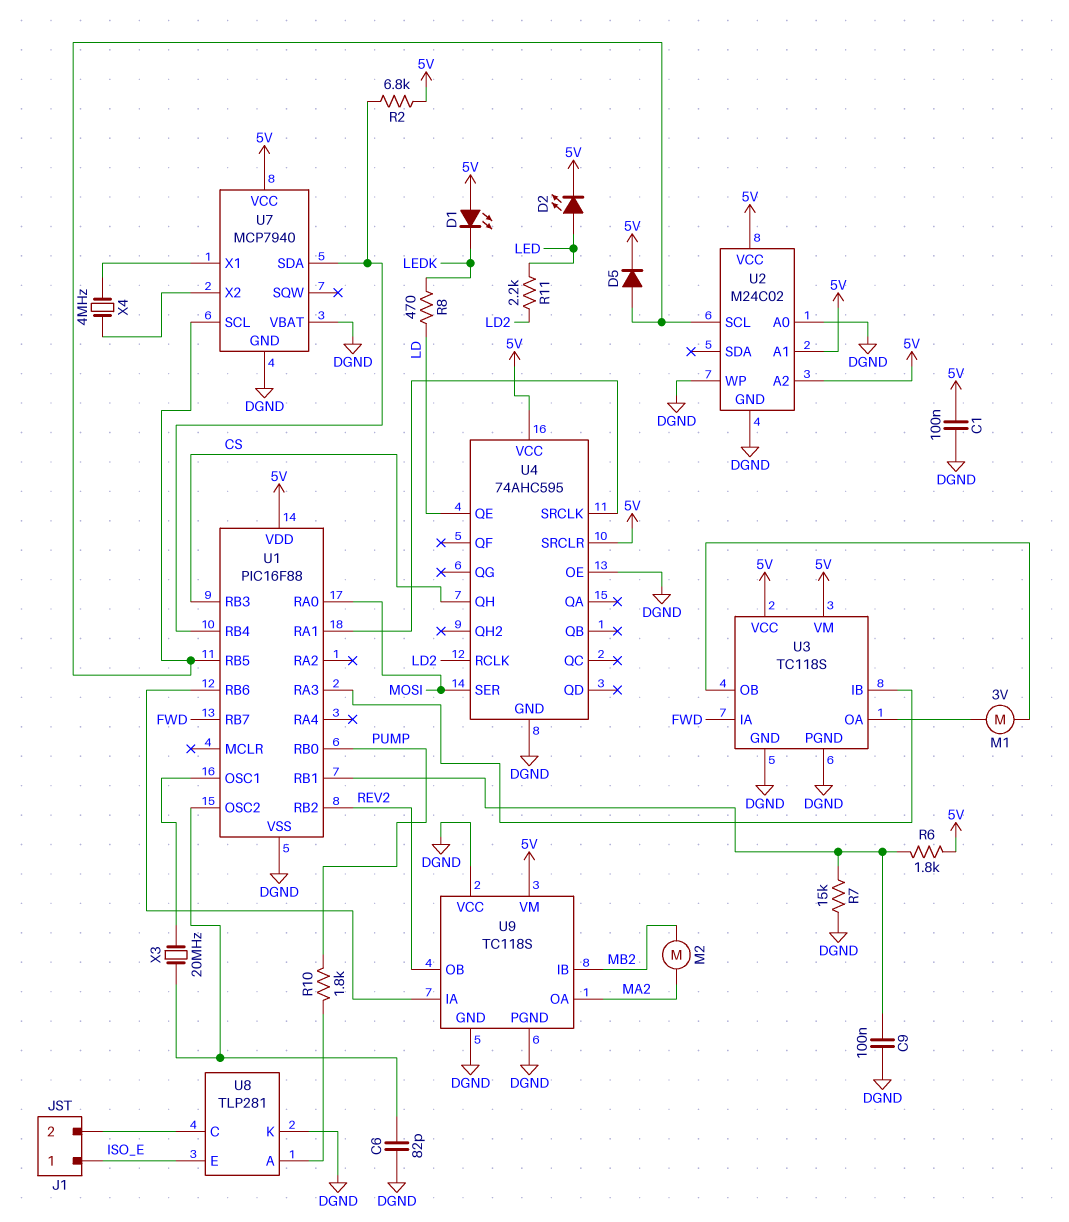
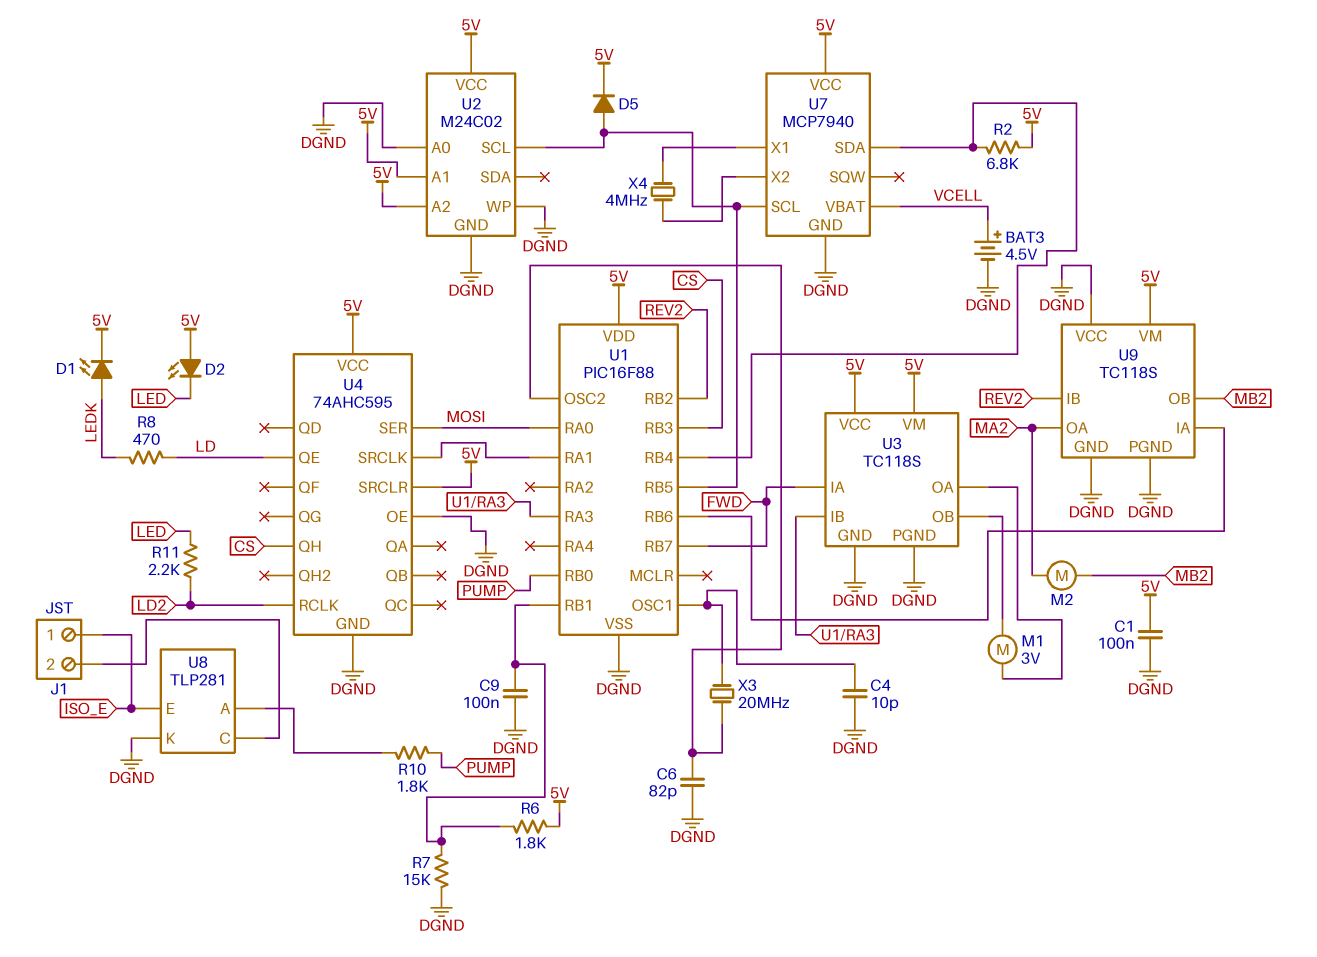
BAT3: none -> 4.5V (plus VCELL, minus DGND)
C4: none -> 10pF (DGND, U1/OSC1)
D1: LED (A 5V, K LEDK) -> LED (A LEDK, K 5V)
D2: LED (A LED, K 5V) -> LED (A 5V, K LED)
U7 pin VBAT: DGND -> VCELL
U9 pin IB: MB2 -> REV2
U9 pin OB: REV2 -> MB2

